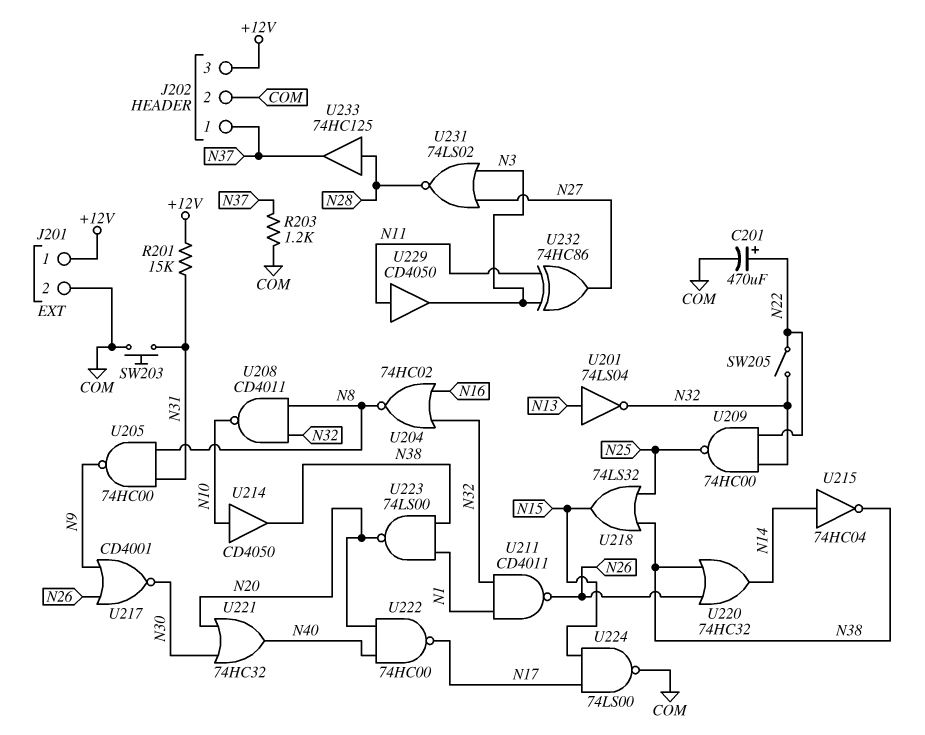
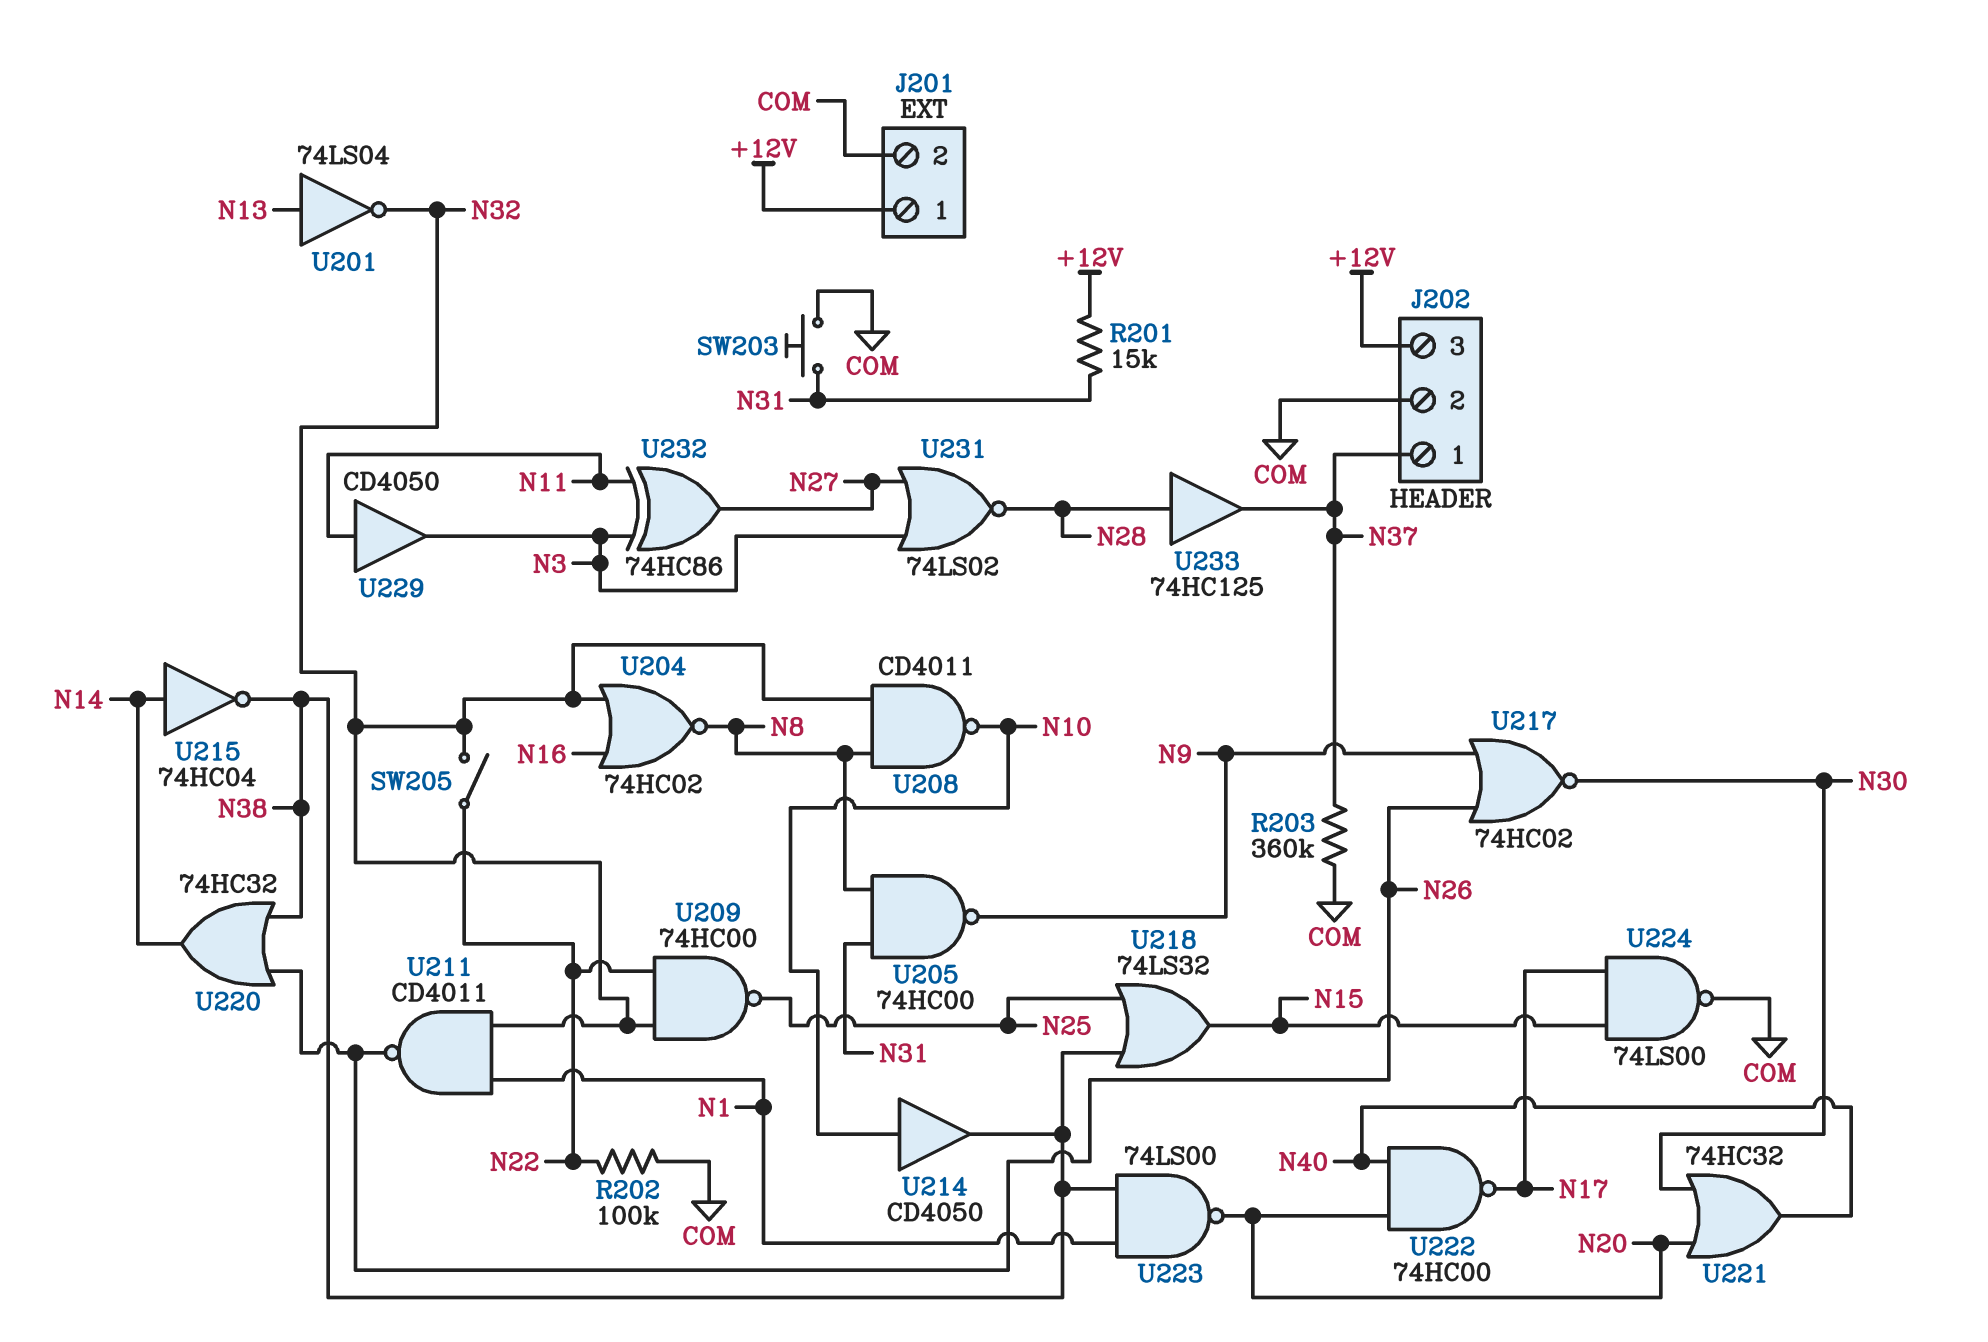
C201: 470uF (plus N22, minus COM) -> none
R202: none -> 100k (COM, N22)
R203: 1.2k (COM, N37) -> 360k (COM, N37)
U217: NOR CD4001 (in N9, in N26, out N30) -> NOR 74HC02 (in N9, in N26, out N30)

